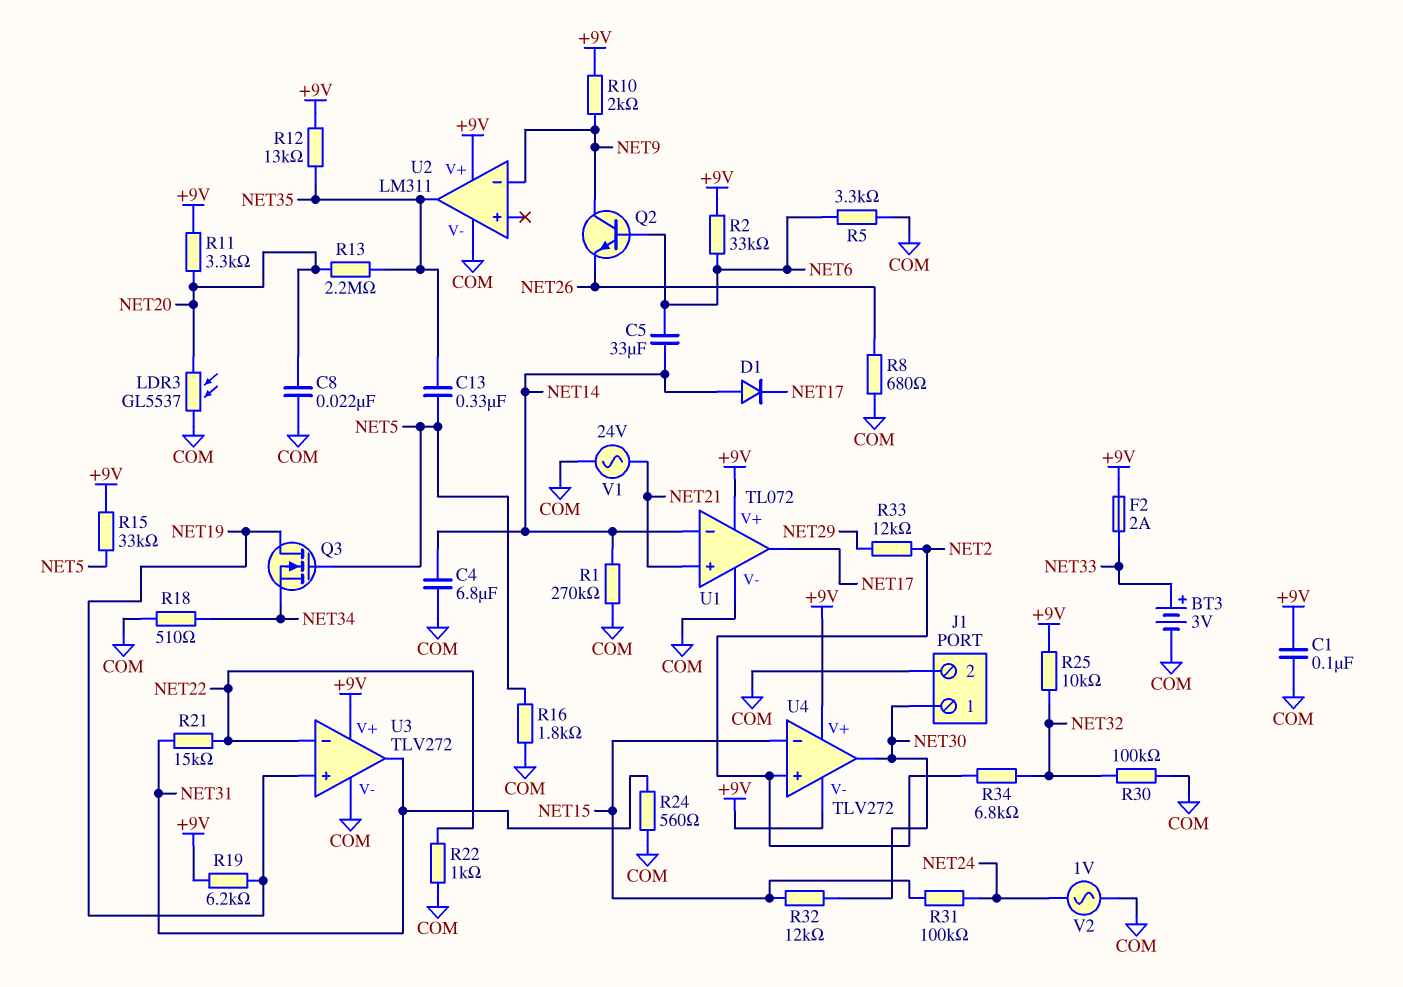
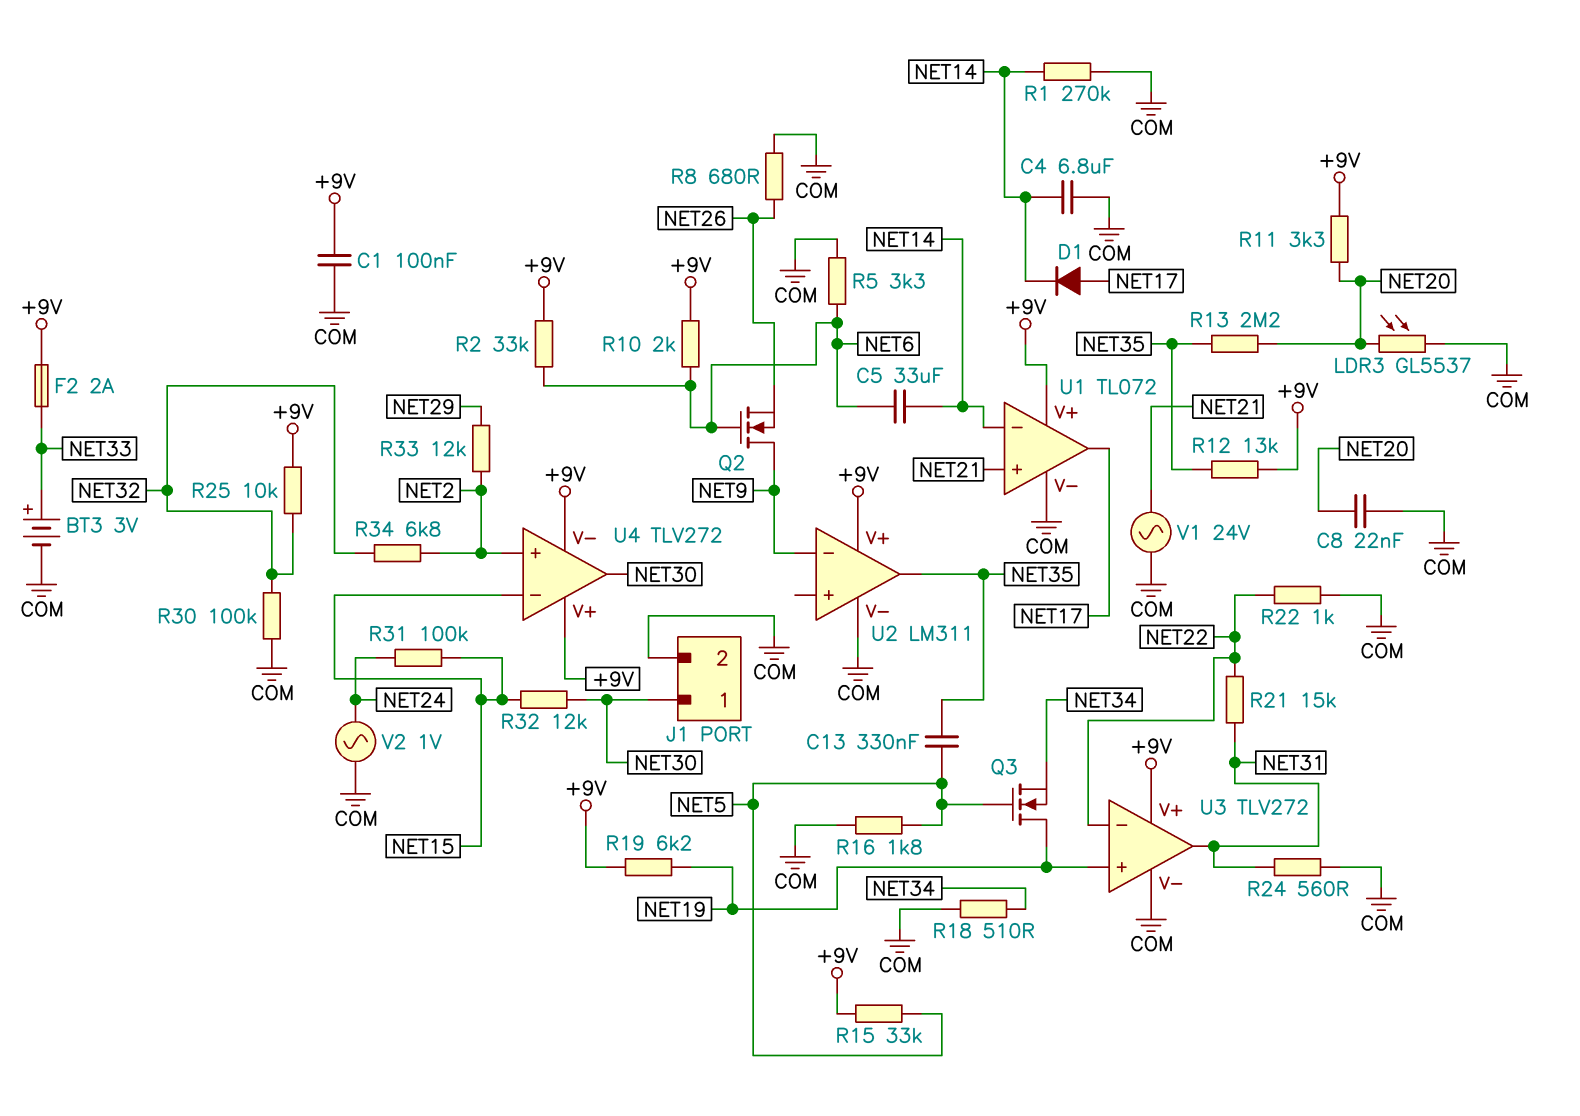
D1: diode (A NET14, K NET17) -> diode (A NET17, K NET14)
Q2: NPN (B NET6, C NET9, E NET26) -> NMOS (G NET6, D NET9, S NET26)
R10: 2k (+9V, NET9) -> 2k (+9V, NET6)

